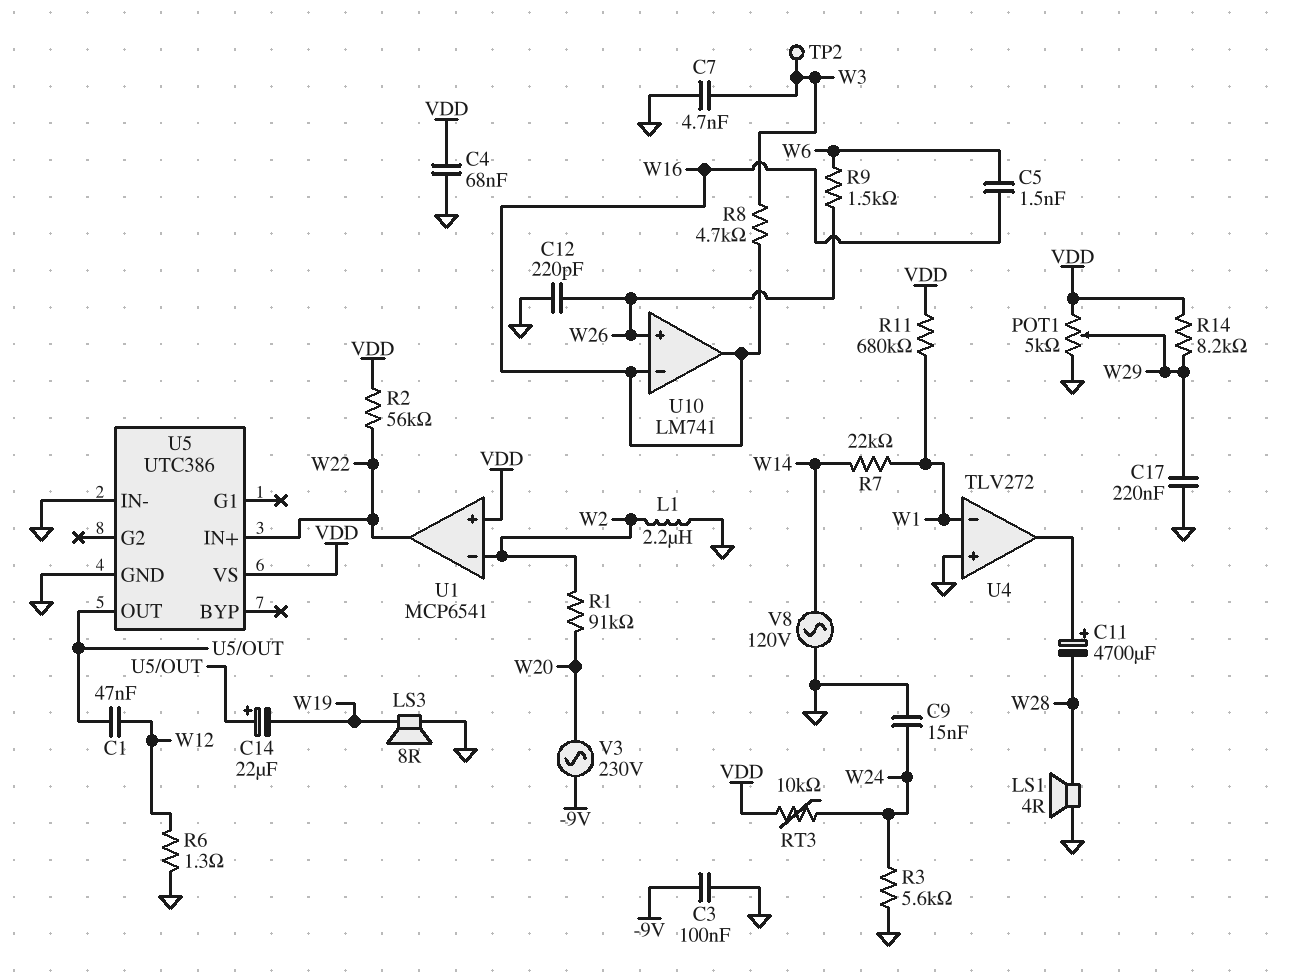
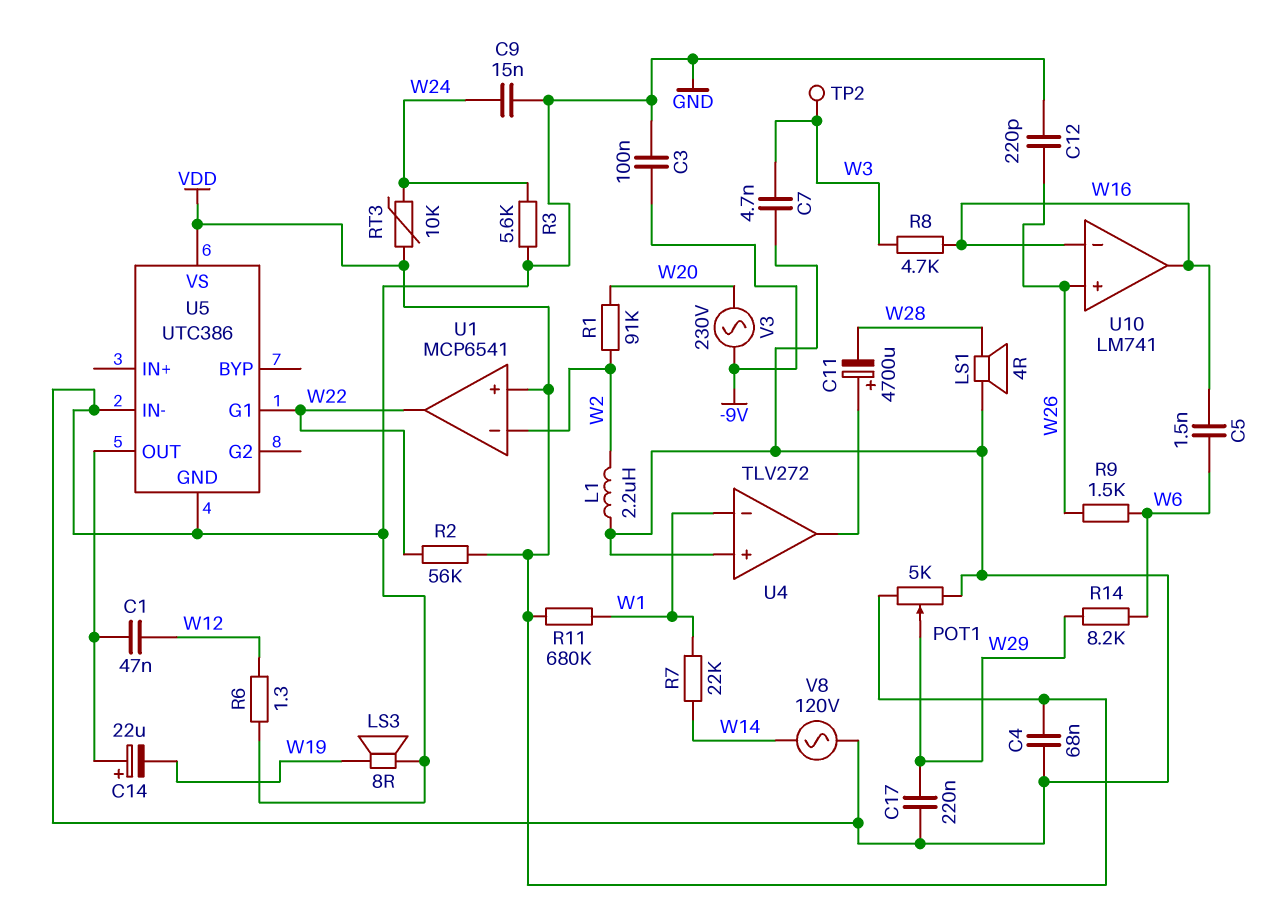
R14: 8.2k (VDD, W29) -> 8.2k (W6, W29)
U5 pin G1: none -> W22
U5 pin IN+: W22 -> none

